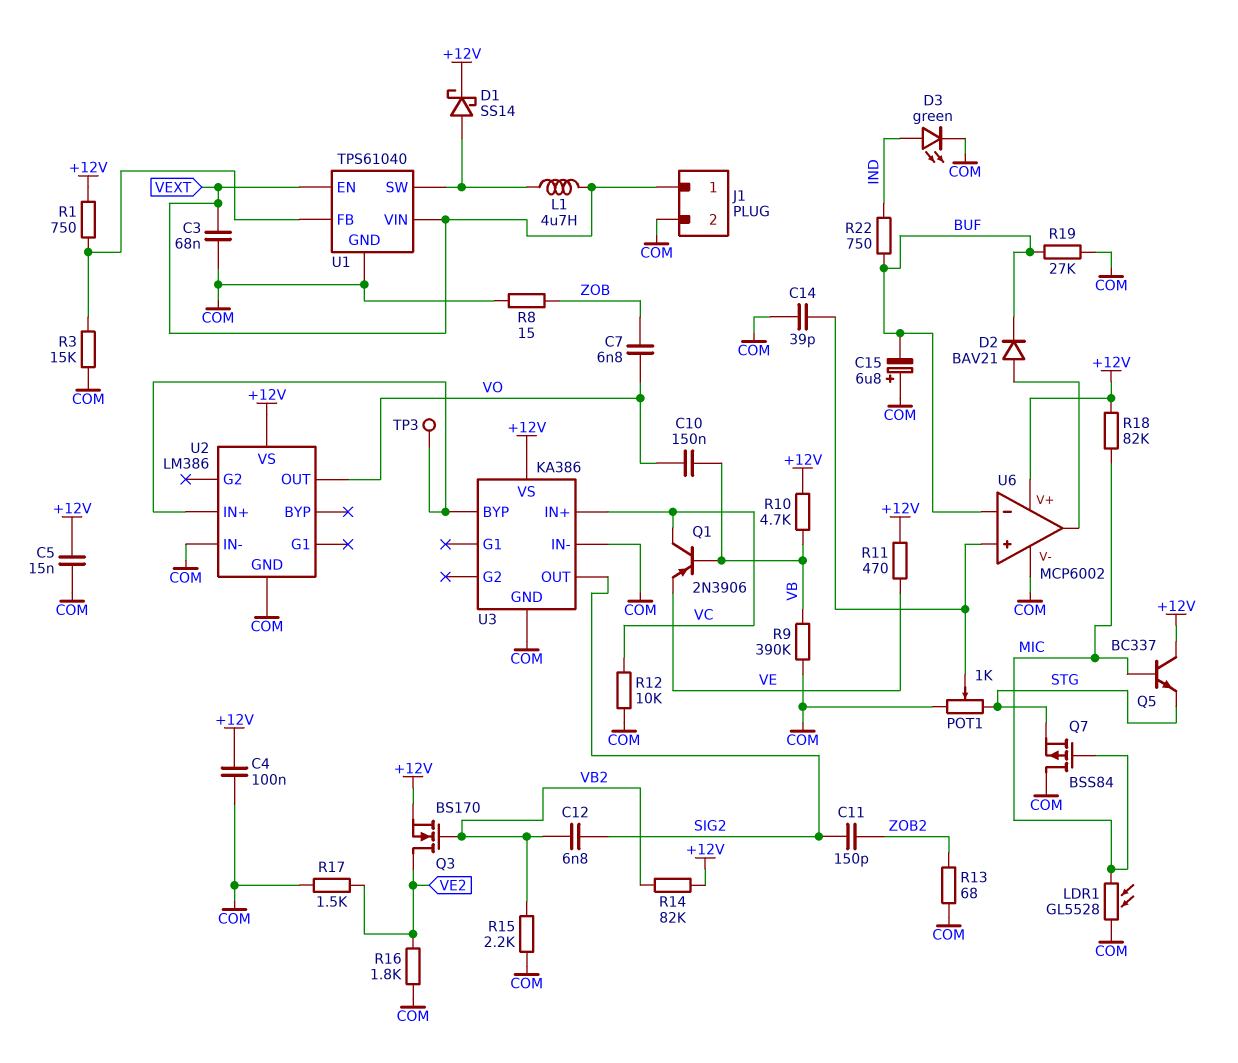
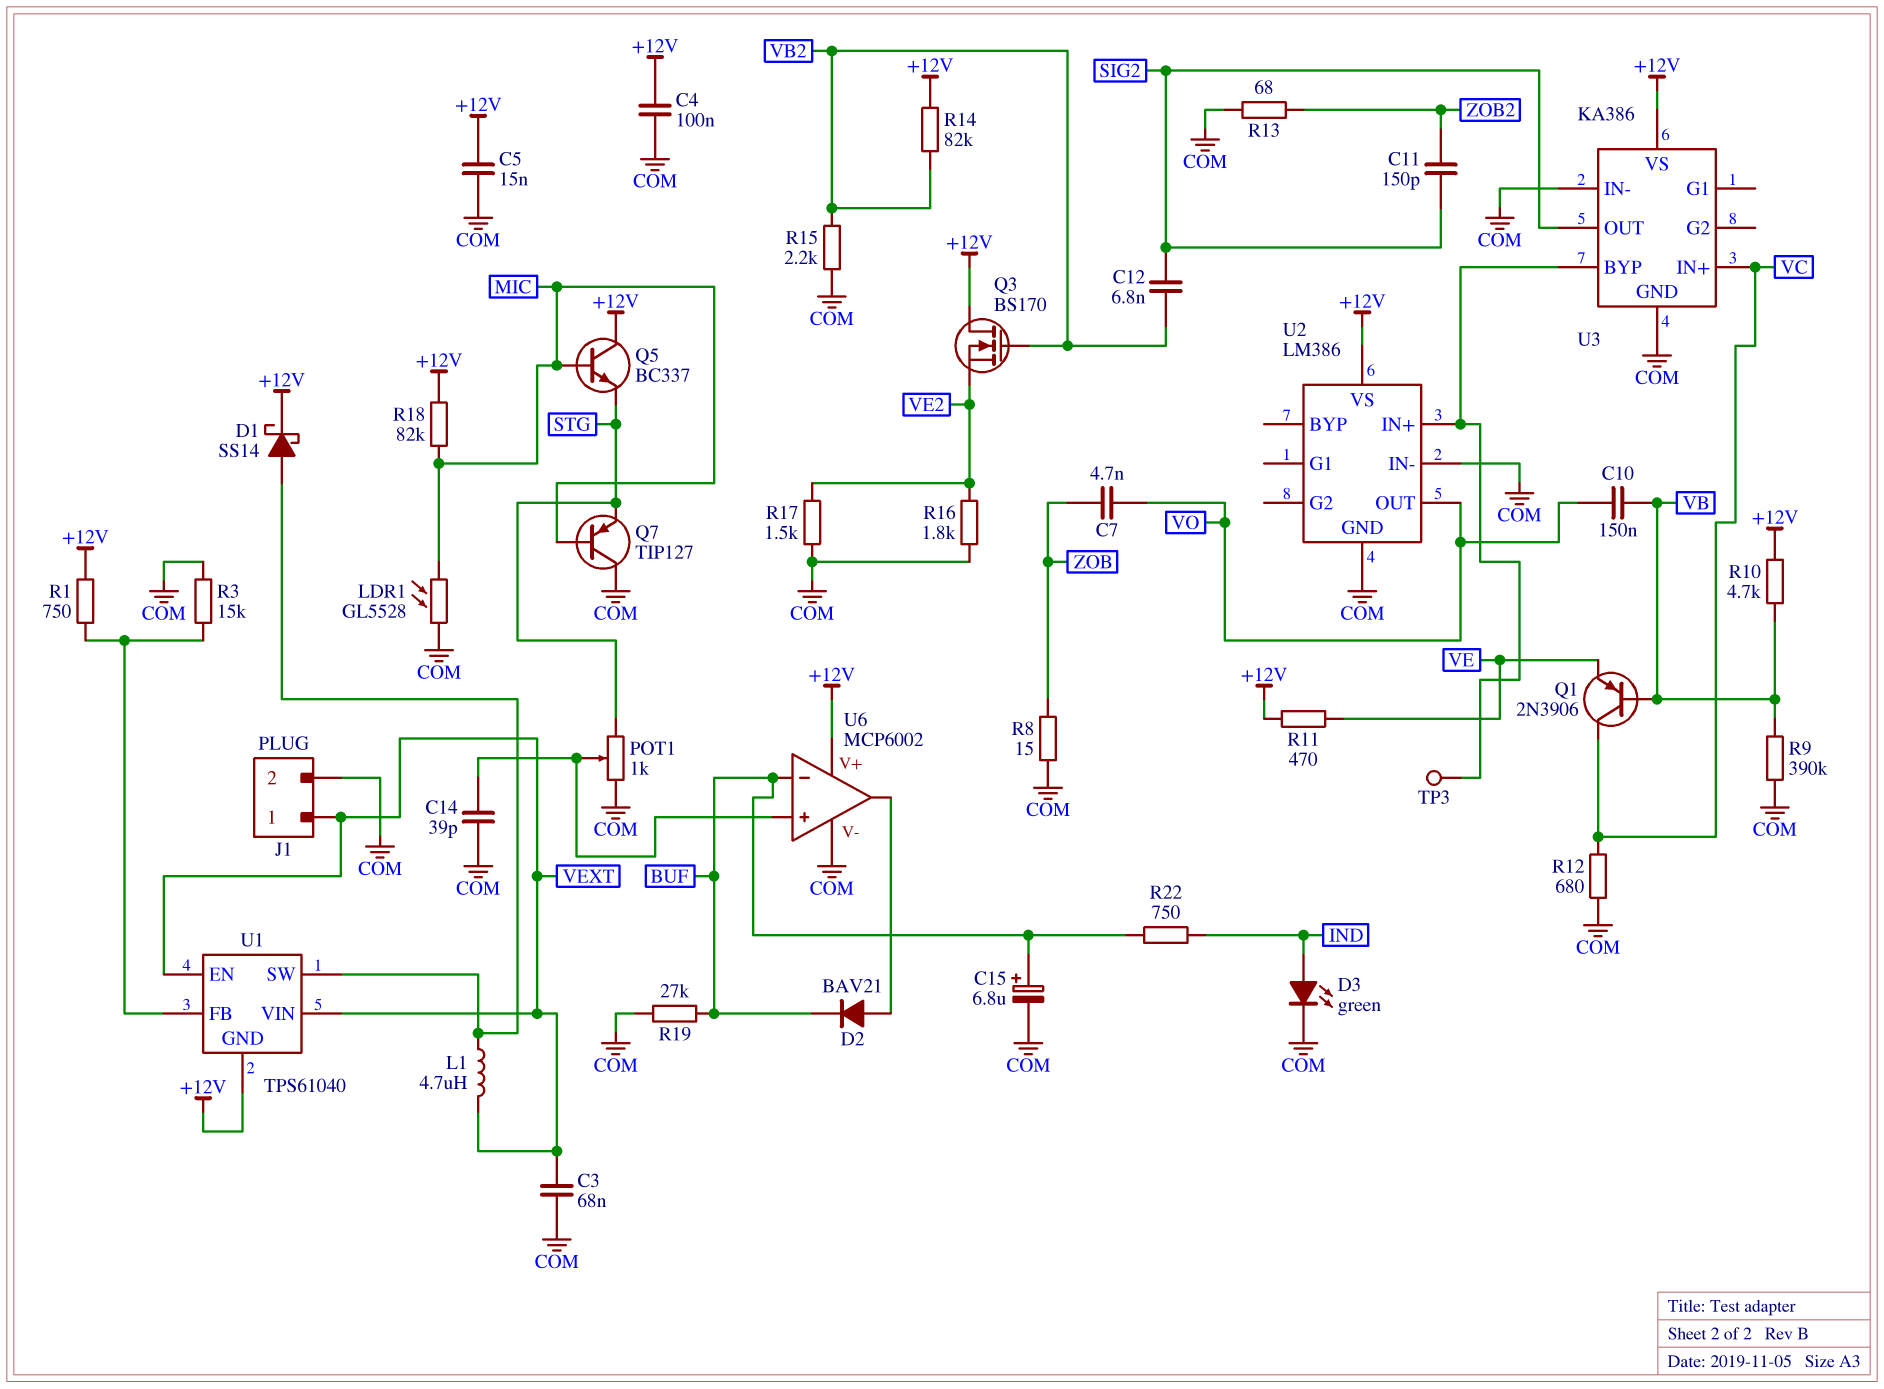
C7: 6.8nF (VO, ZOB) -> 4.7nF (VO, ZOB)
C15: 6.8uF (plus COM, minus BUF) -> 6.8uF (plus BUF, minus COM)
Q3: NMOS BS170 (G VB2, D VE2, S +12V) -> NMOS BS170 (G VB2, D +12V, S VE2)
Q7: PMOS BSS84 (G MIC, D COM, S STG) -> PNP TIP127 (B MIC, C COM, E STG)
R12: 10k (COM, VC) -> 680 (COM, VC)
U1 pin GND: COM -> +12V

